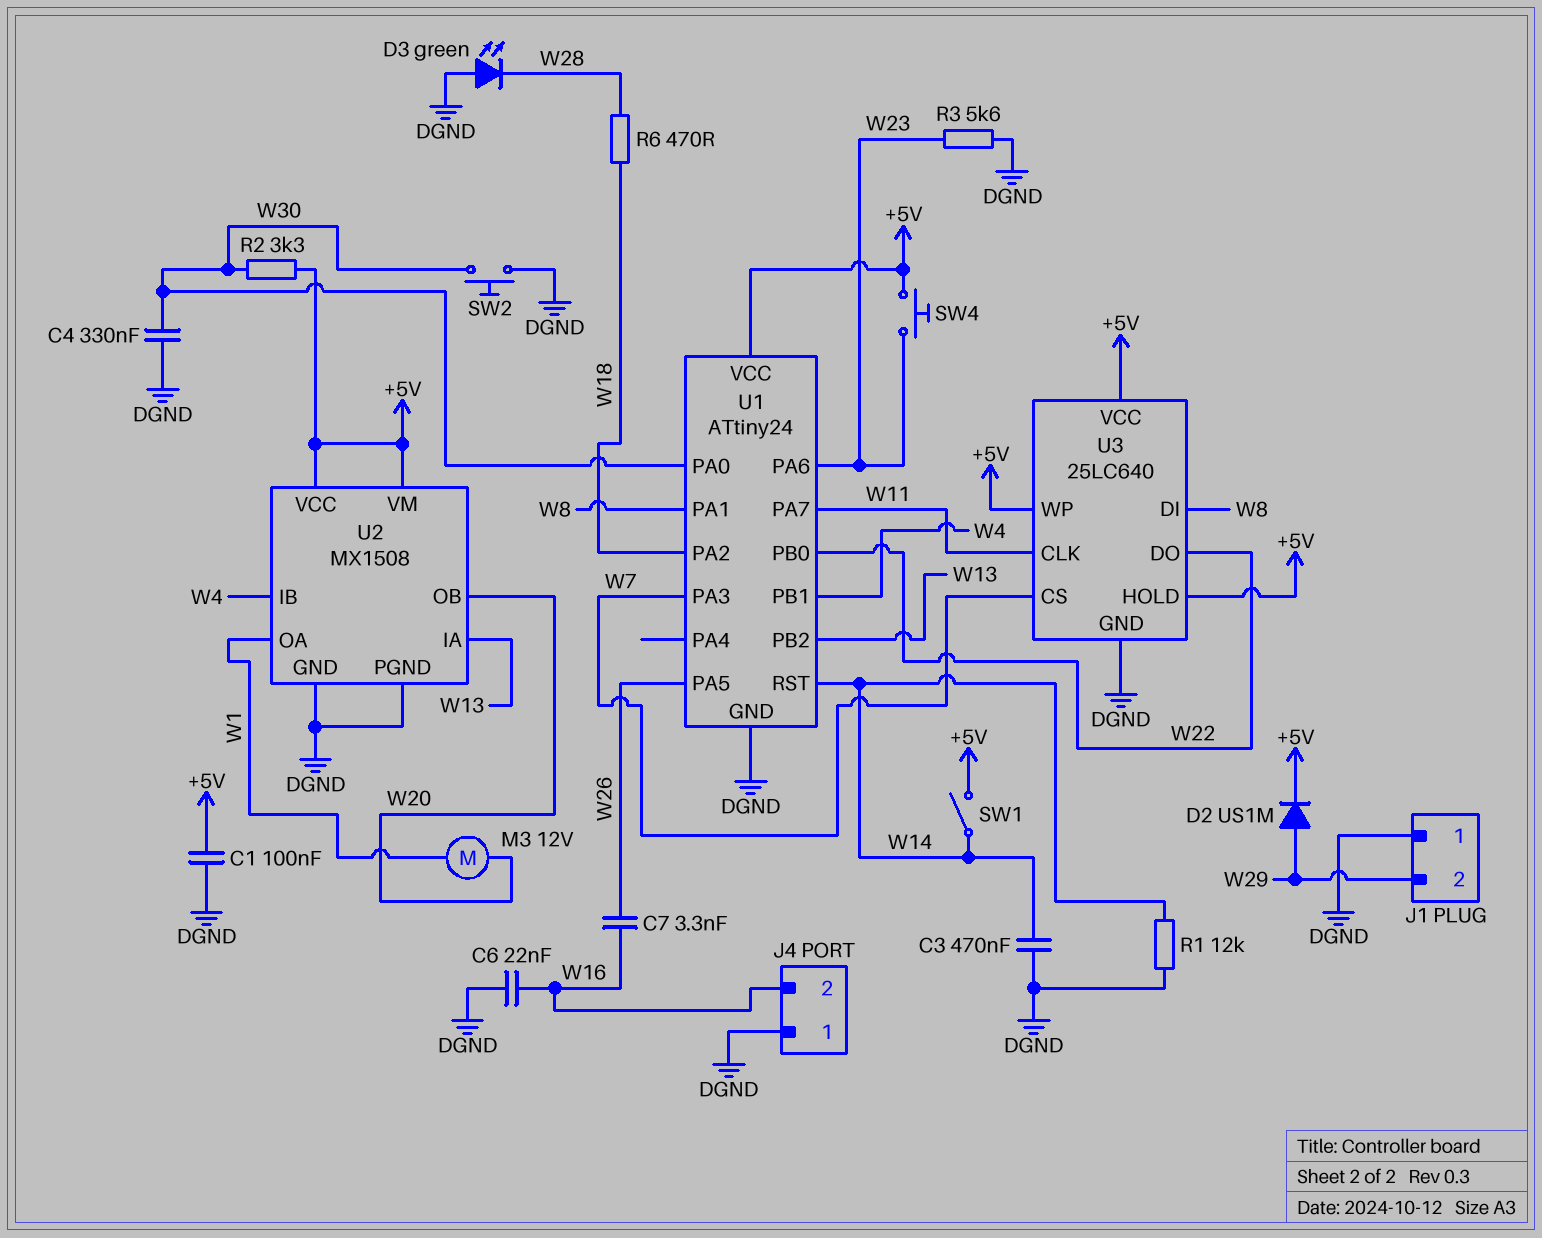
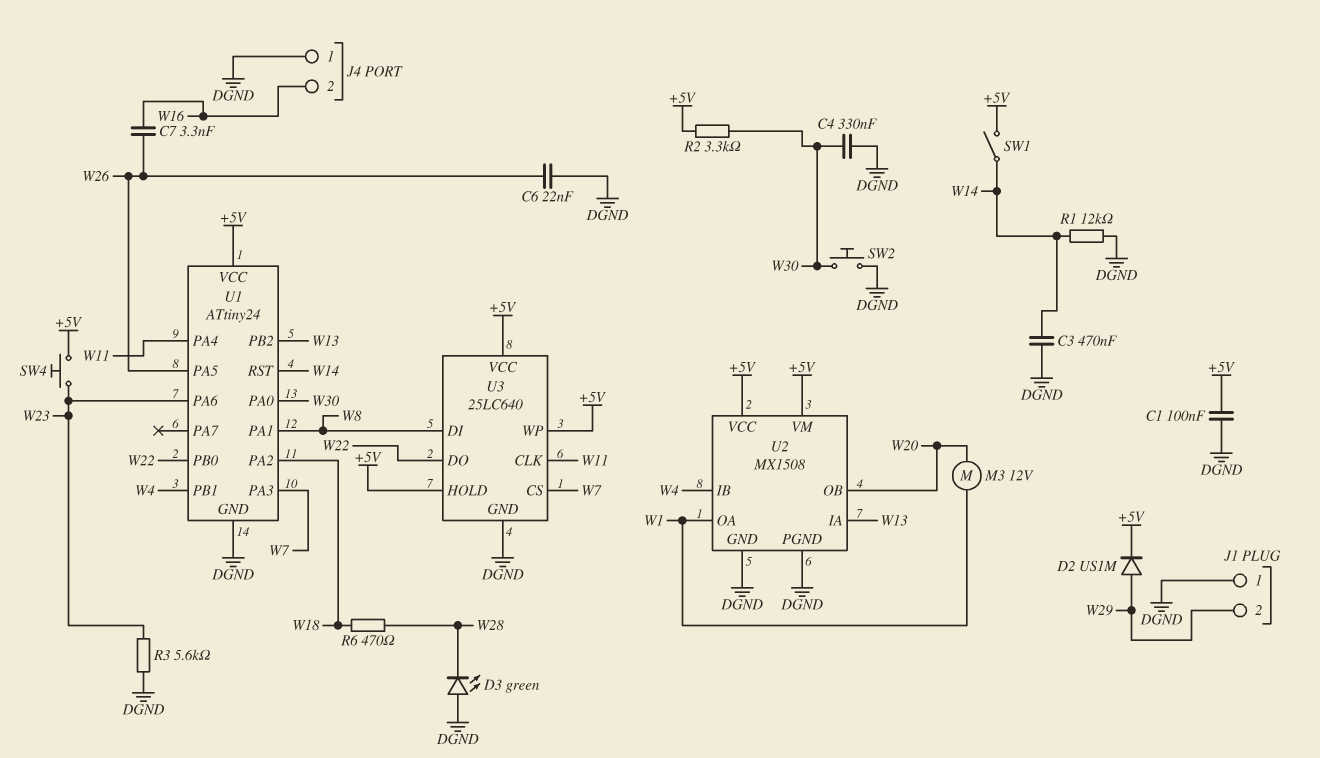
C6: 22nF (DGND, W16) -> 22nF (DGND, W26)
U1 pin PA4: none -> W11
U1 pin PA7: W11 -> none

